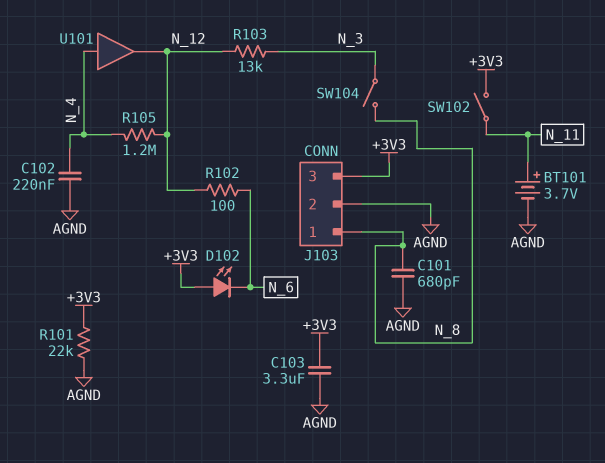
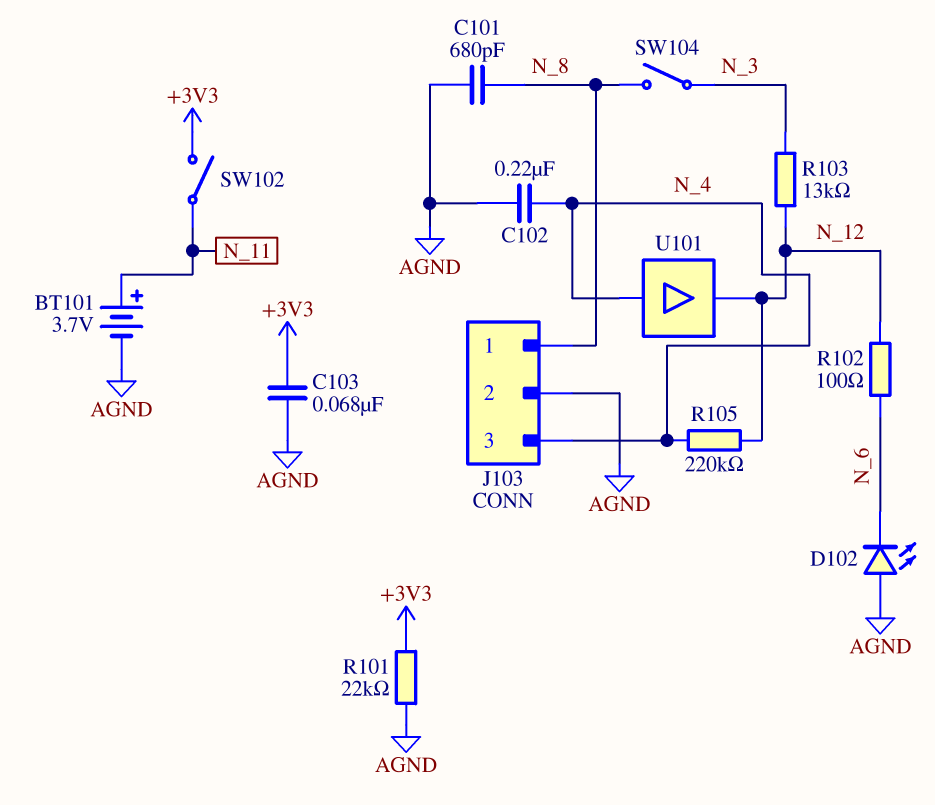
C103: 3.3uF (+3V3, AGND) -> 68nF (+3V3, AGND)
D102: LED (A +3V3, K N_6) -> LED (A AGND, K N_6)
J103 pin 3: +3V3 -> N_4
R105: 1.2M (N_4, N_12) -> 220k (N_4, N_12)

